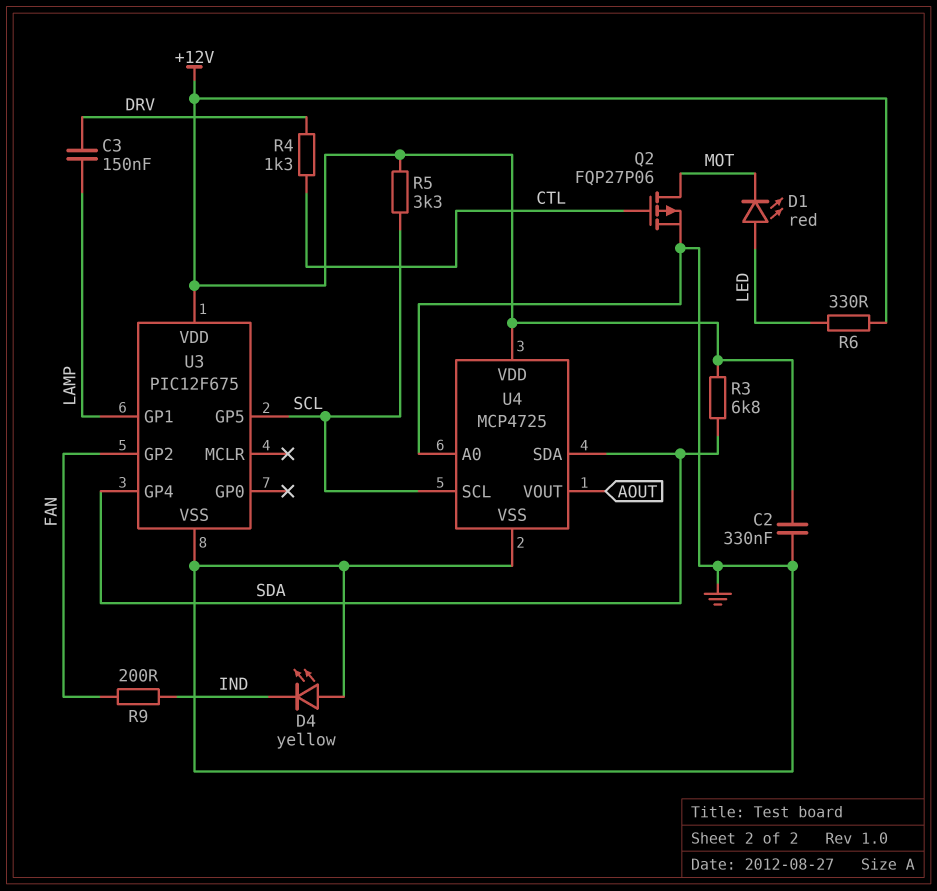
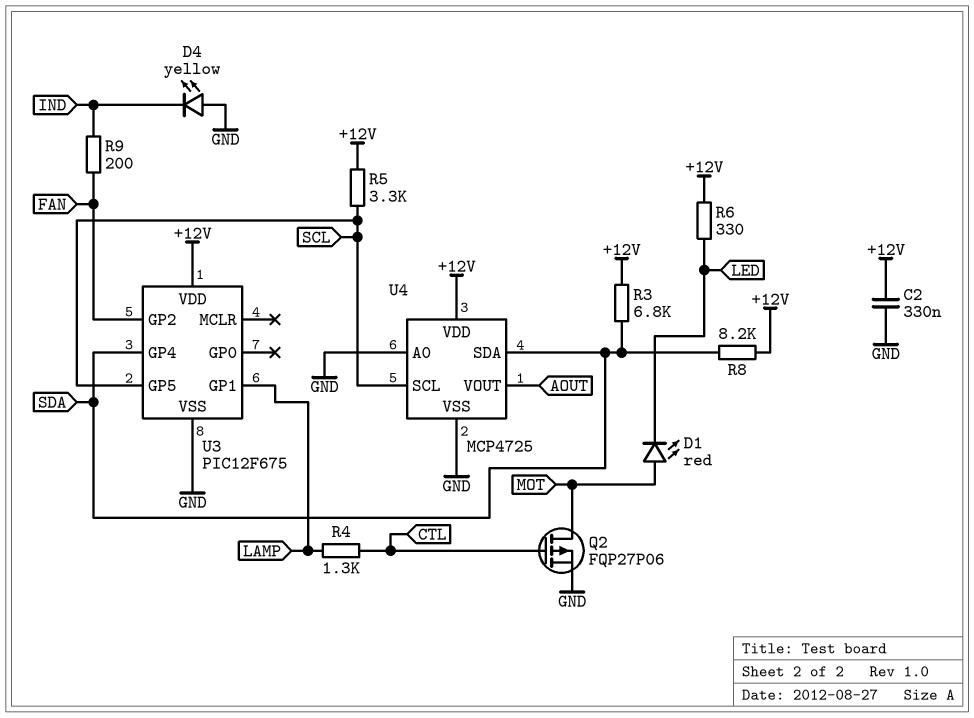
C3: 150nF (DRV, LAMP) -> none
D1: LED red (A LED, K MOT) -> LED red (A MOT, K LED)
R4: 1.3k (CTL, DRV) -> 1.3k (CTL, LAMP)
R8: none -> 8.2k (+12V, SDA)

